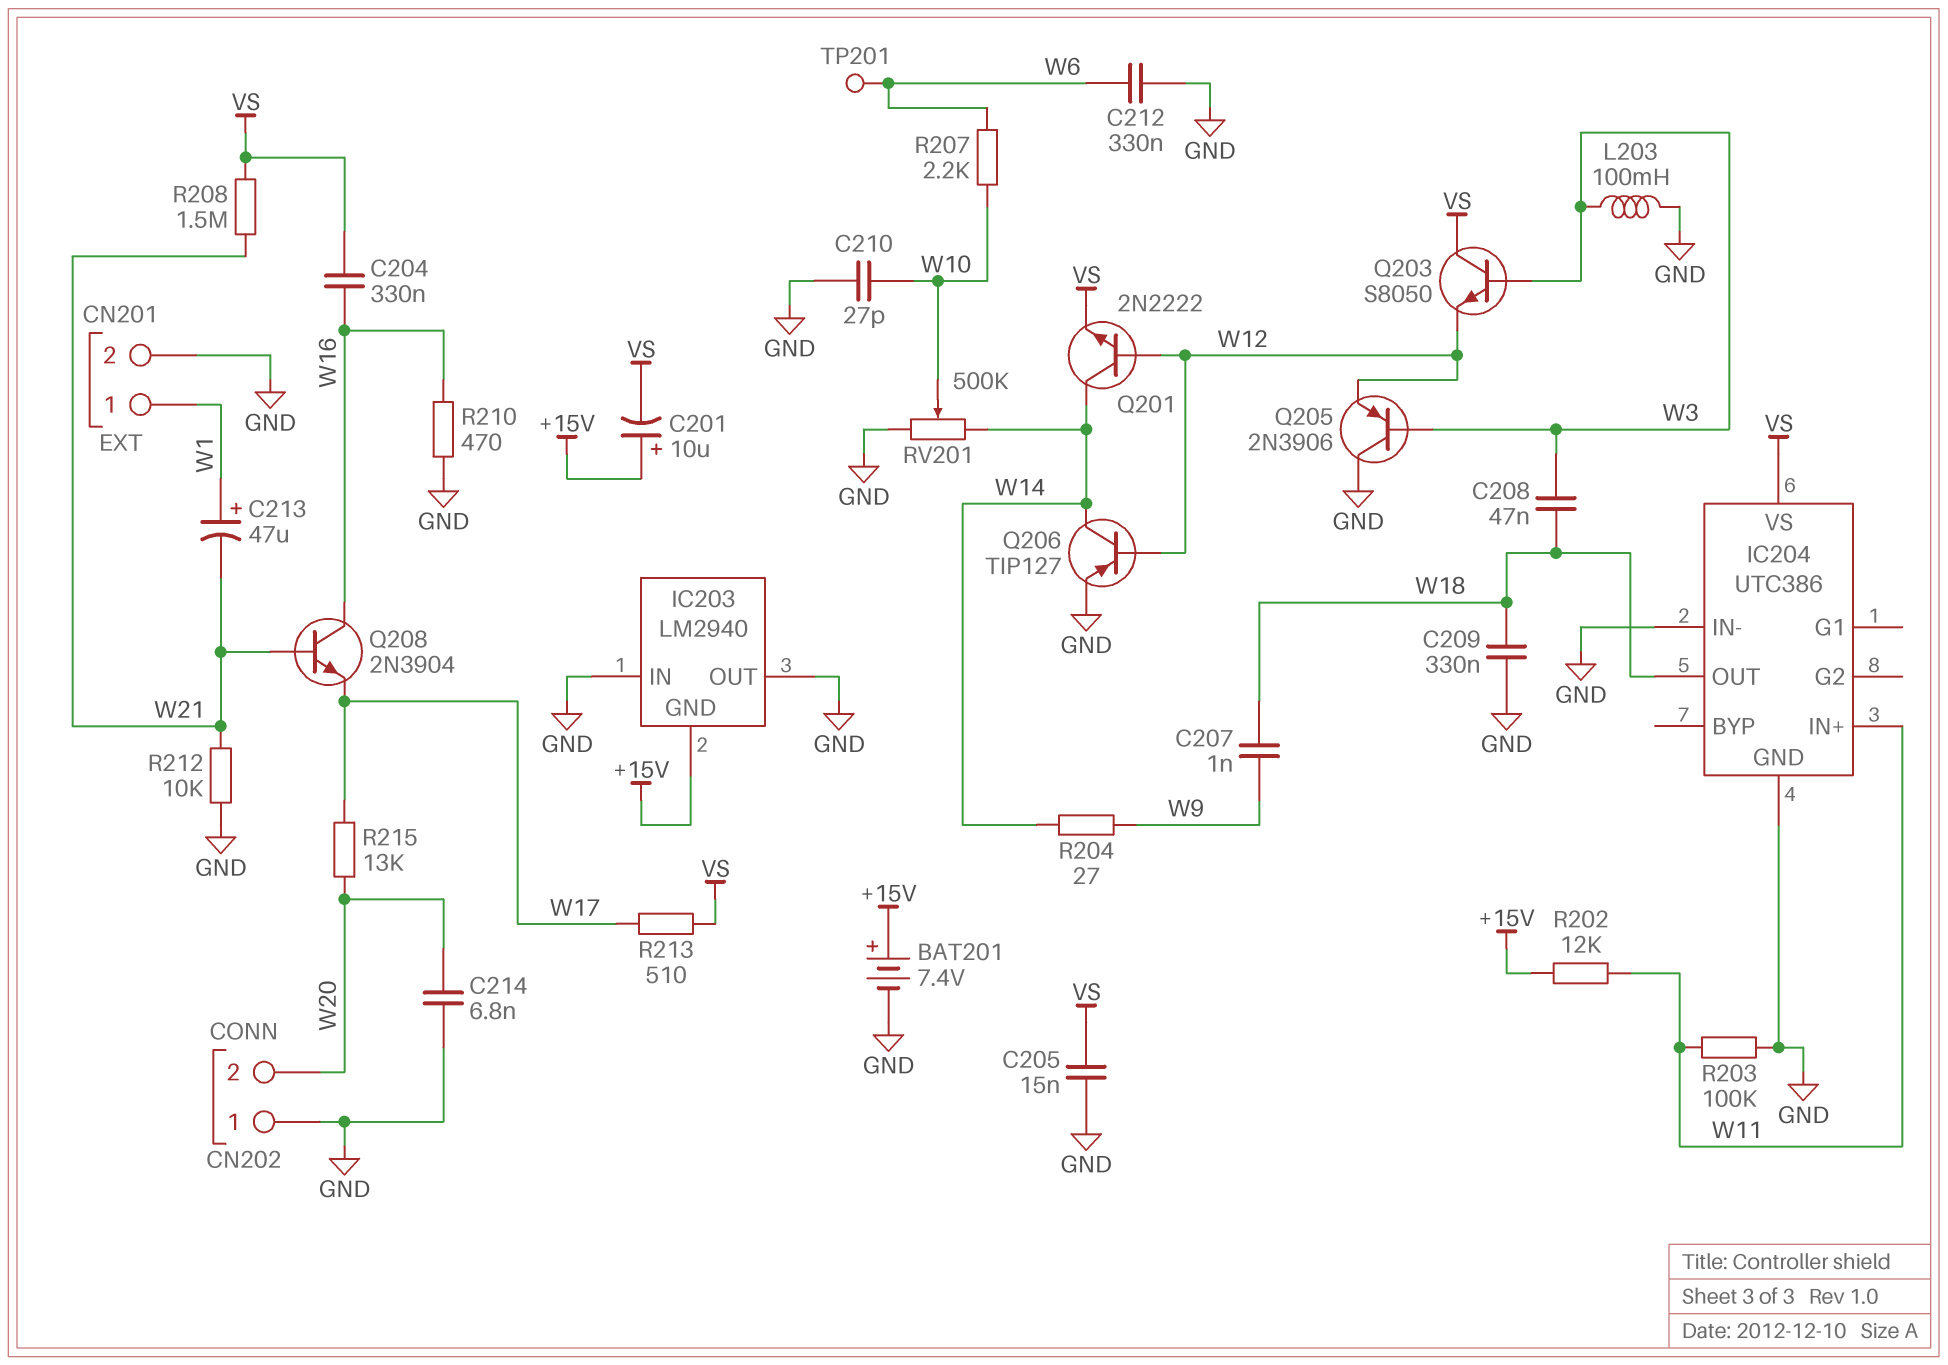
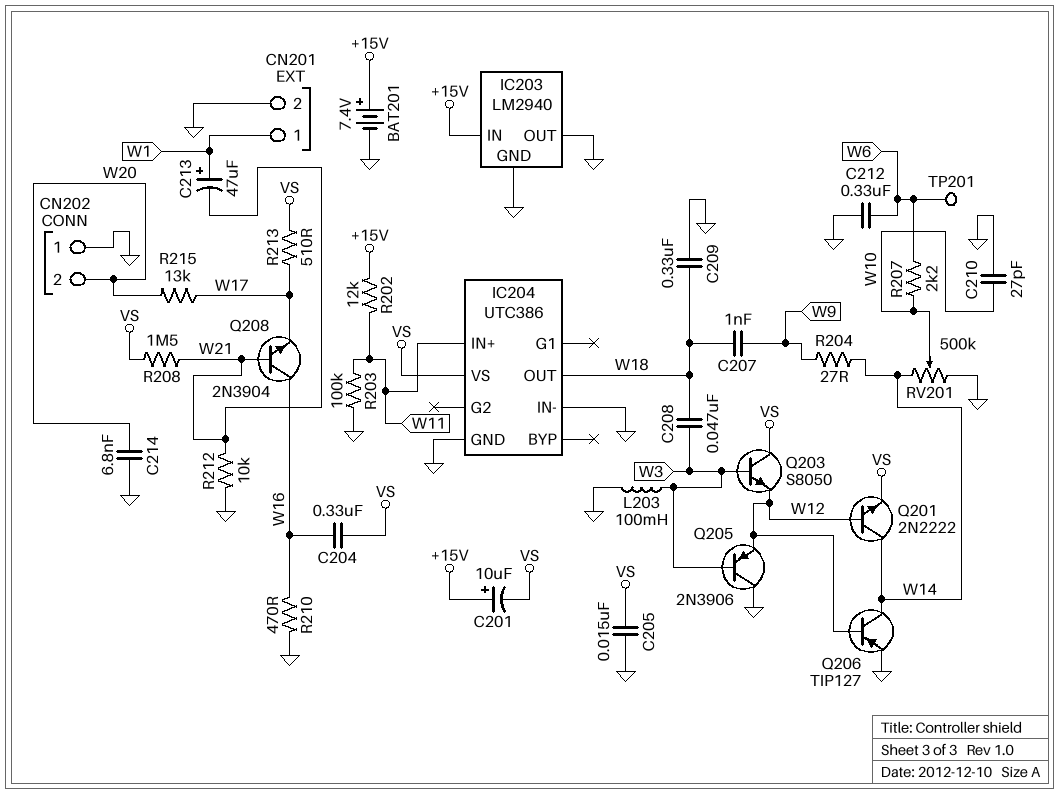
IC203 pin GND: +15V -> GND
IC203 pin IN: GND -> +15V

